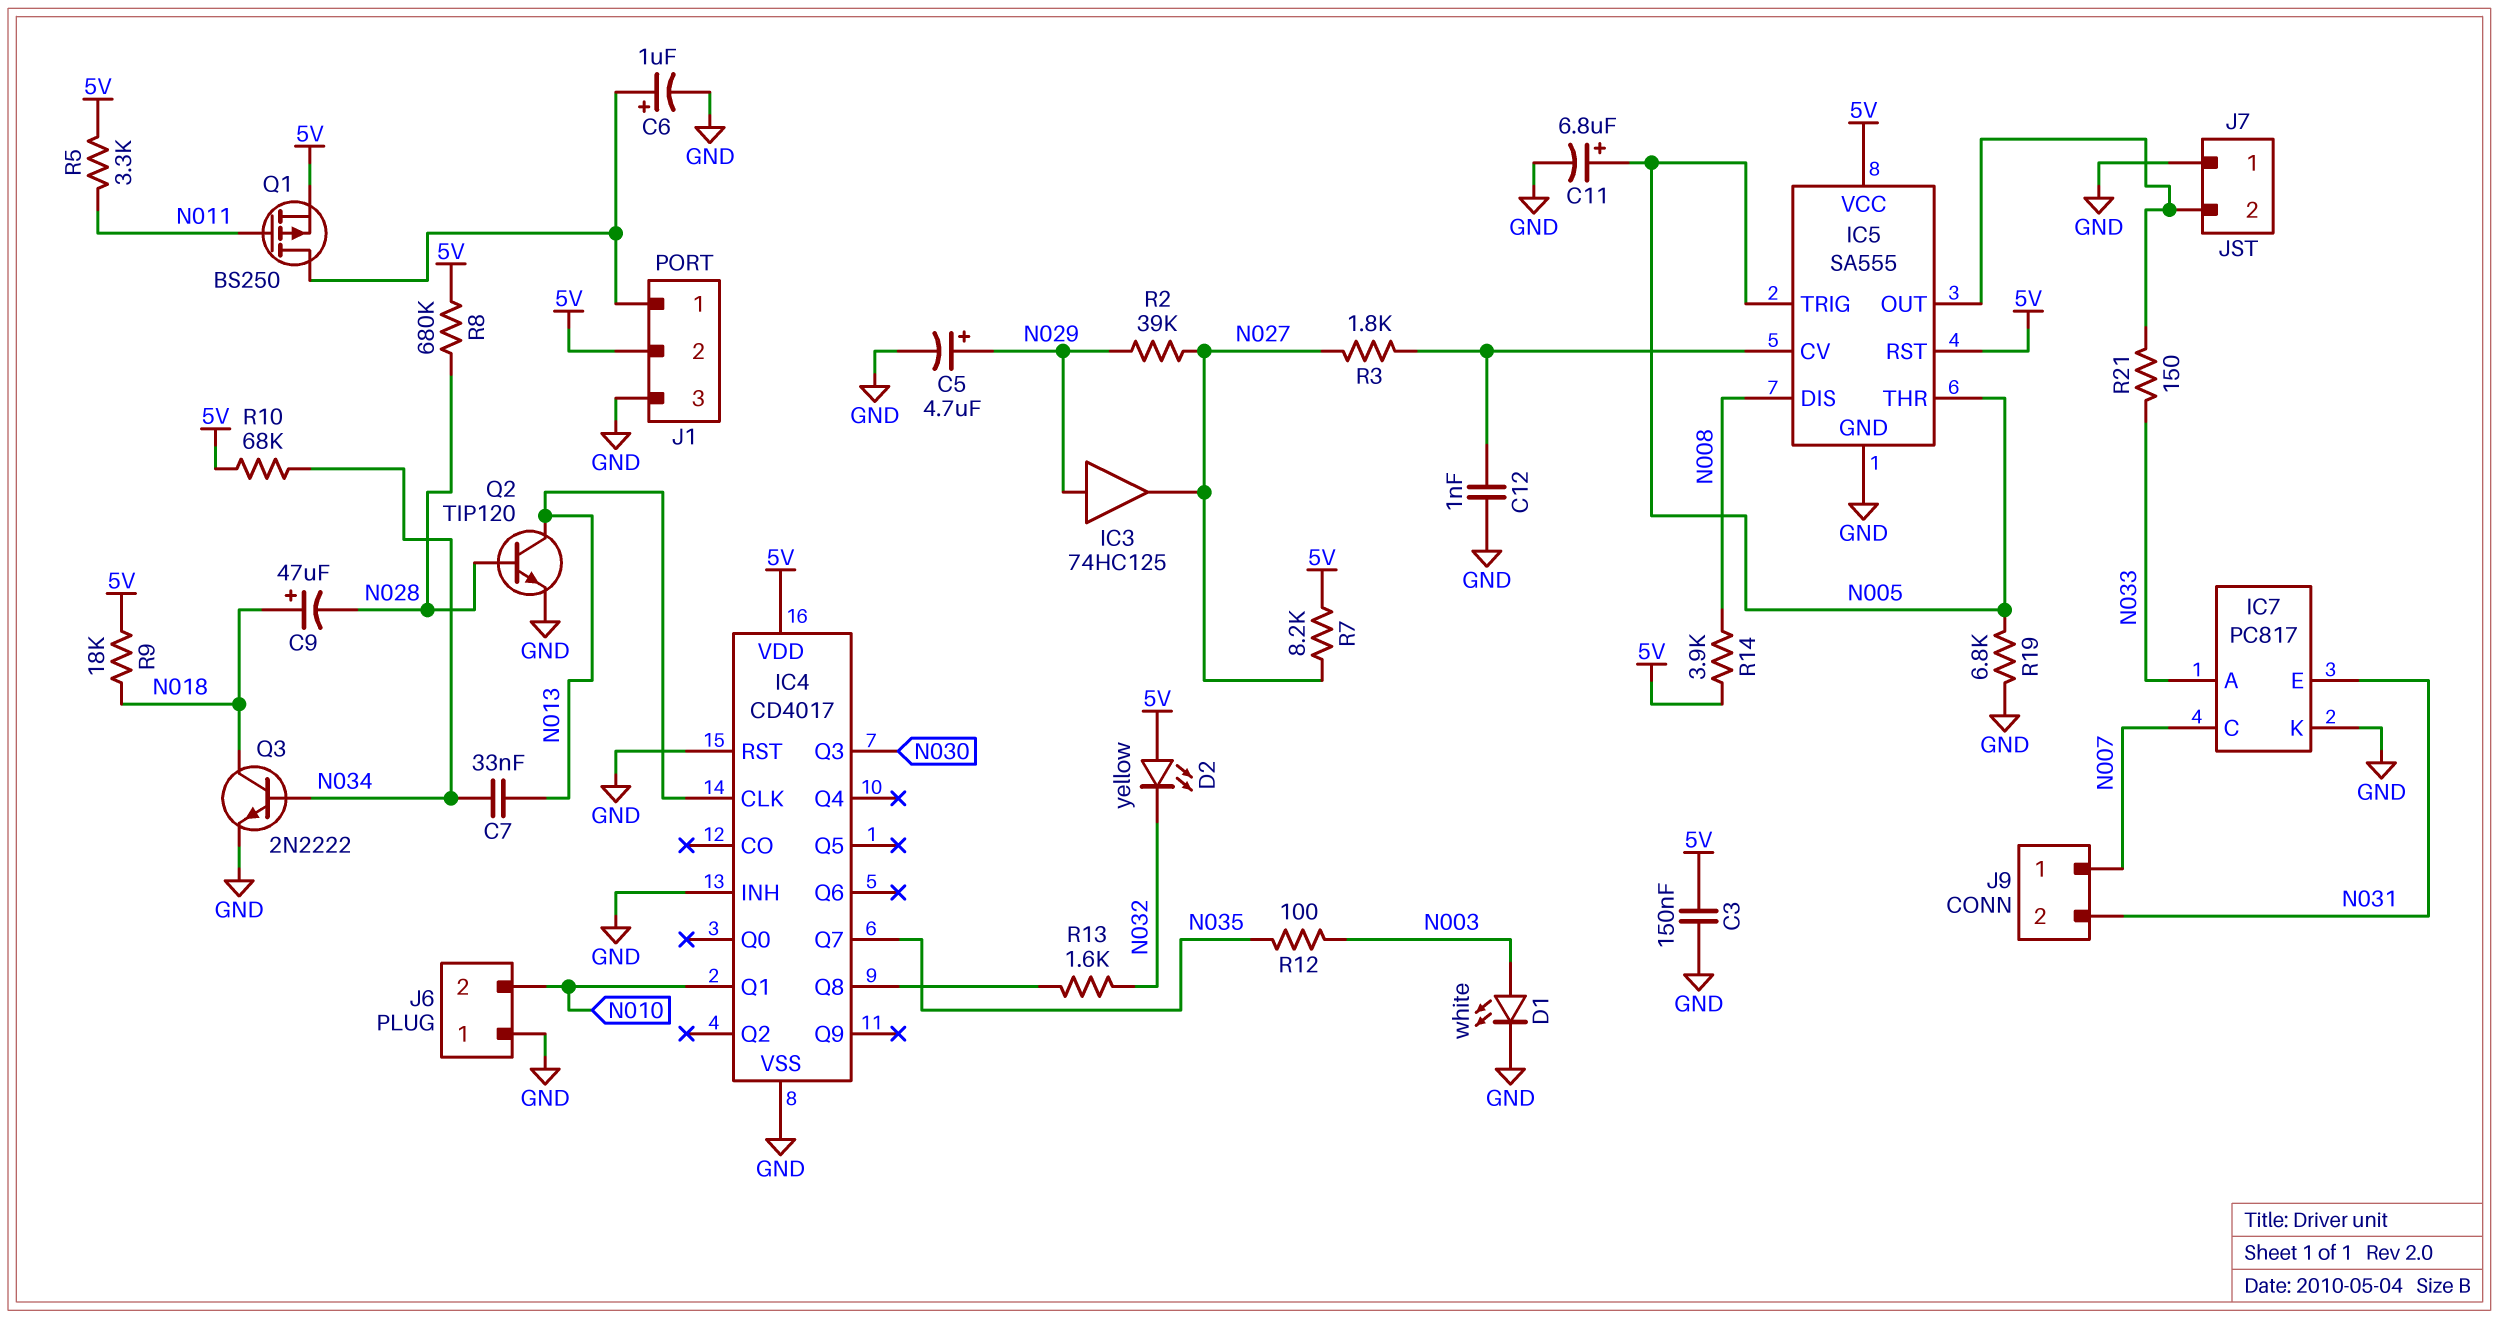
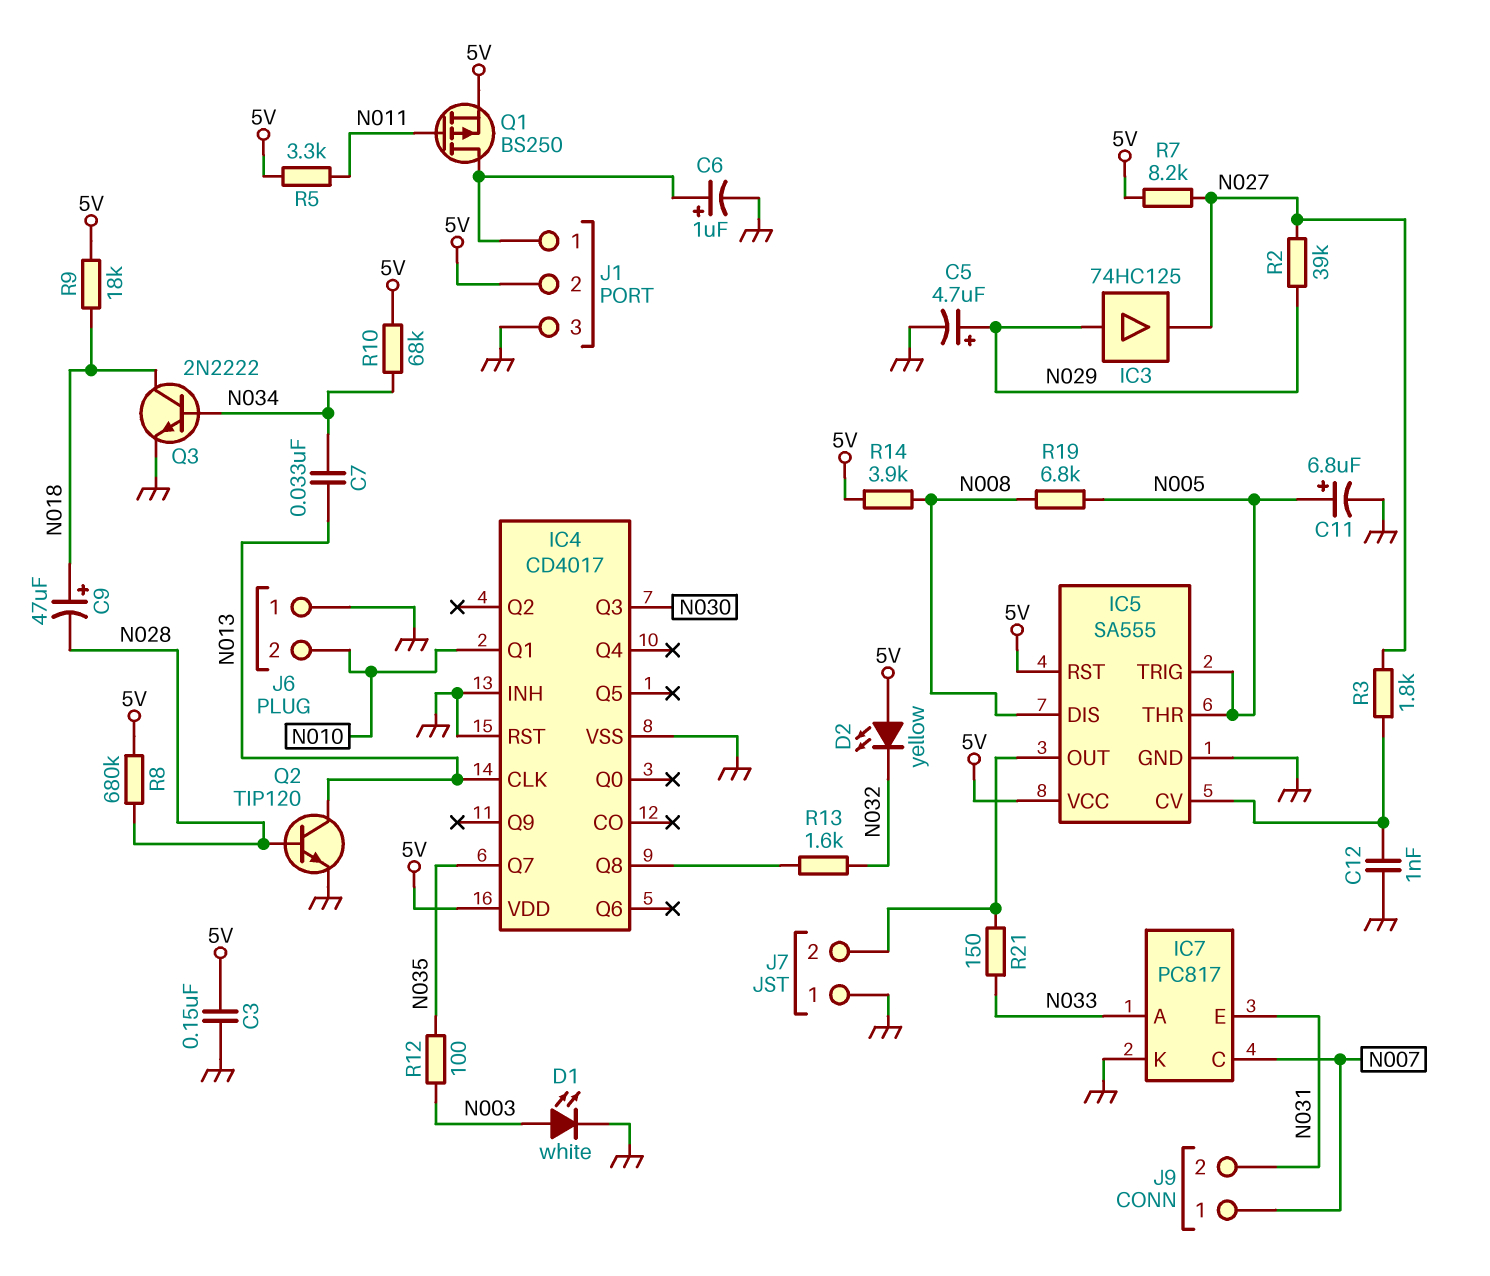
R19: 6.8k (GND, N005) -> 6.8k (N005, N008)

